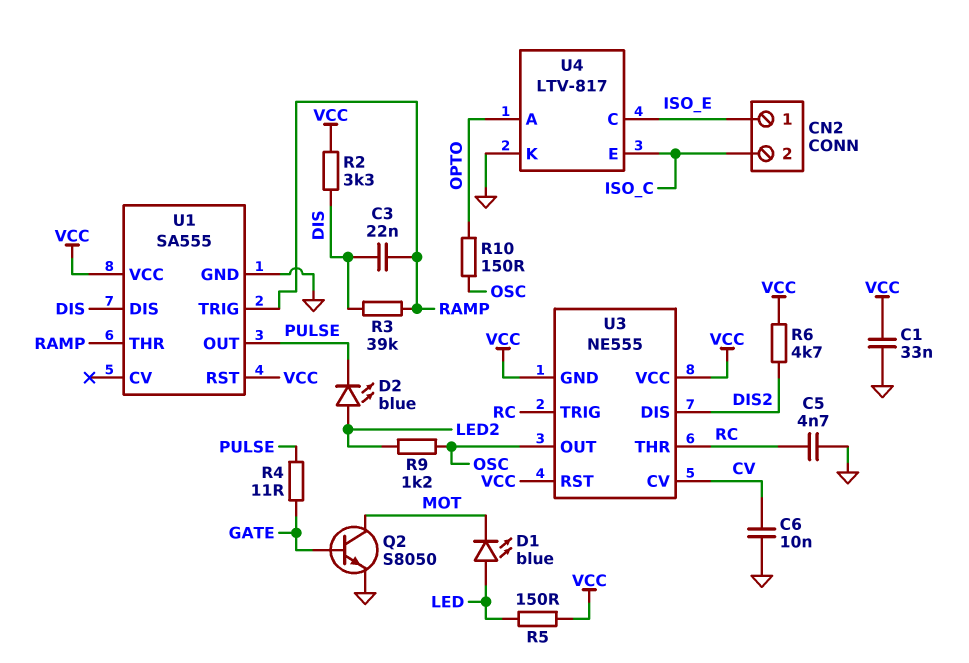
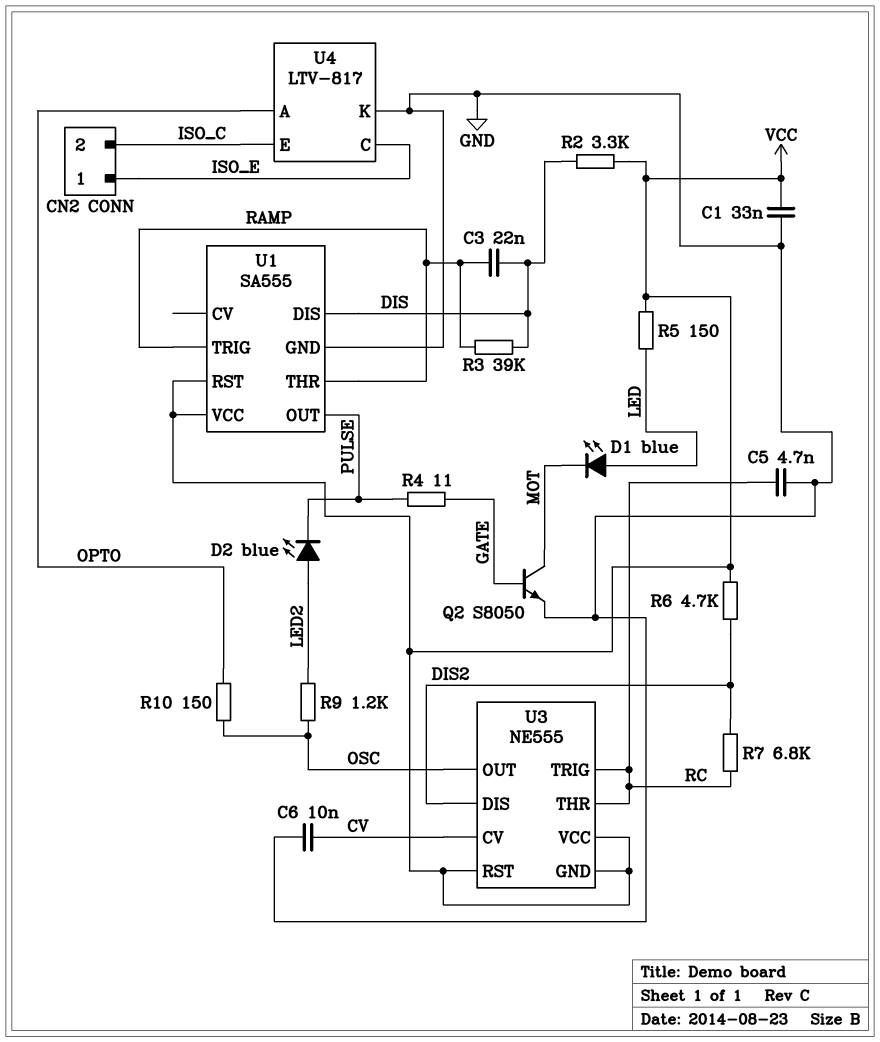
R7: none -> 6.8k (DIS2, RC)

